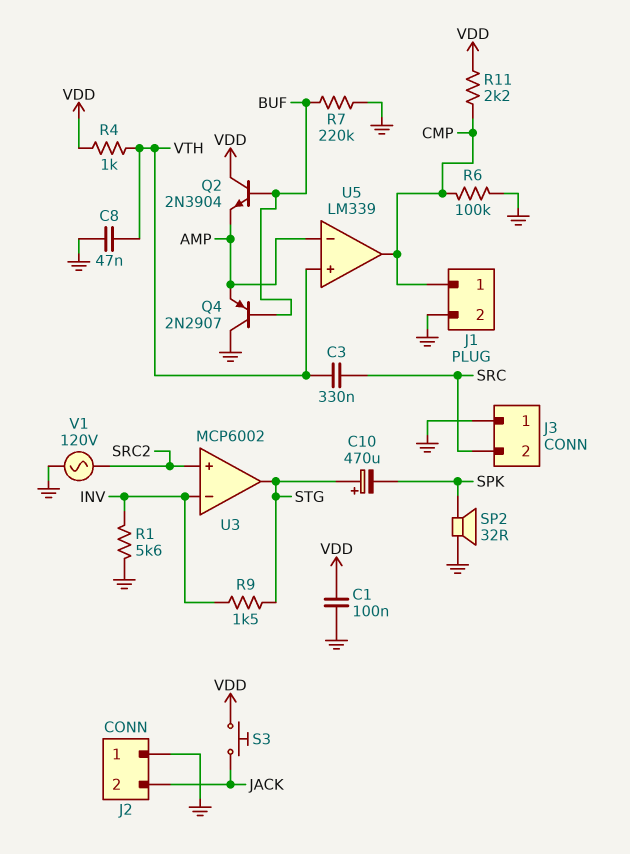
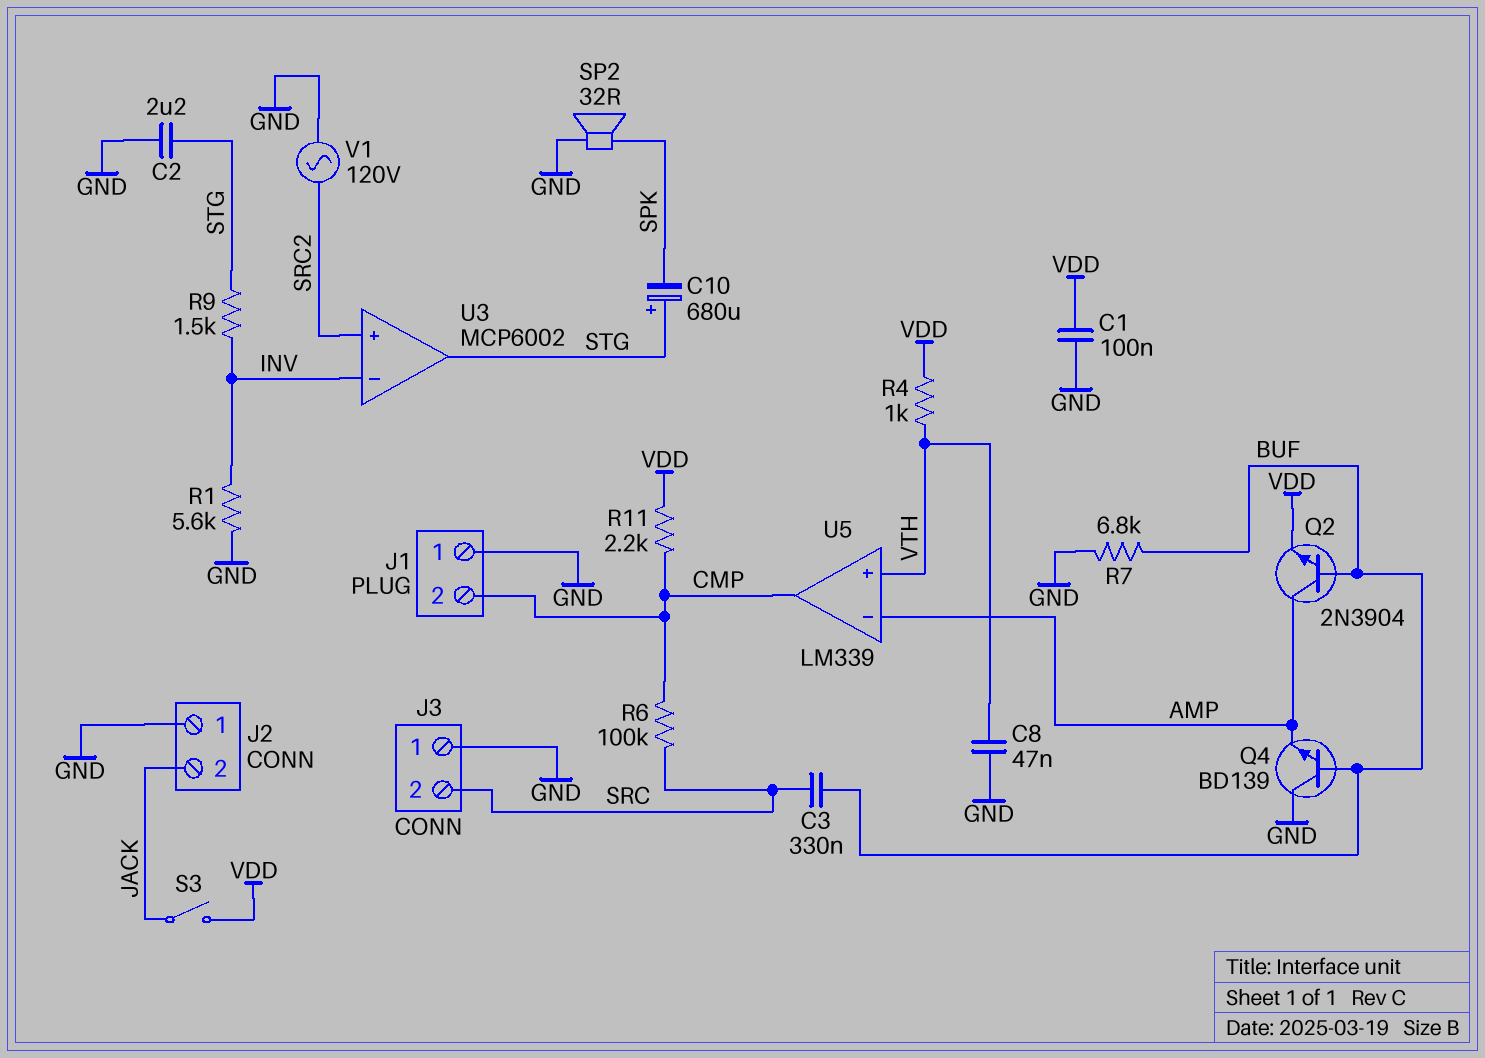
C2: none -> 2.2uF (GND, STG)
C3: 330nF (SRC, VTH) -> 330nF (BUF, SRC)
C10: 470uF (plus STG, minus SPK) -> 680uF (plus STG, minus SPK)
J1 pin 1: CMP -> GND
J1 pin 2: GND -> CMP
Q2: NPN 2N3904 (B BUF, C VDD, E AMP) -> NPN 2N3904 (B BUF, C AMP, E VDD)
Q4: PNP 2N2907 (B BUF, C GND, E AMP) -> NPN BD139 (B BUF, C GND, E AMP)
R6: 100k (CMP, GND) -> 100k (CMP, SRC)
R7: 220k (BUF, GND) -> 6.8k (BUF, GND)
S3: button (JACK, VDD) -> switch (JACK, VDD)

